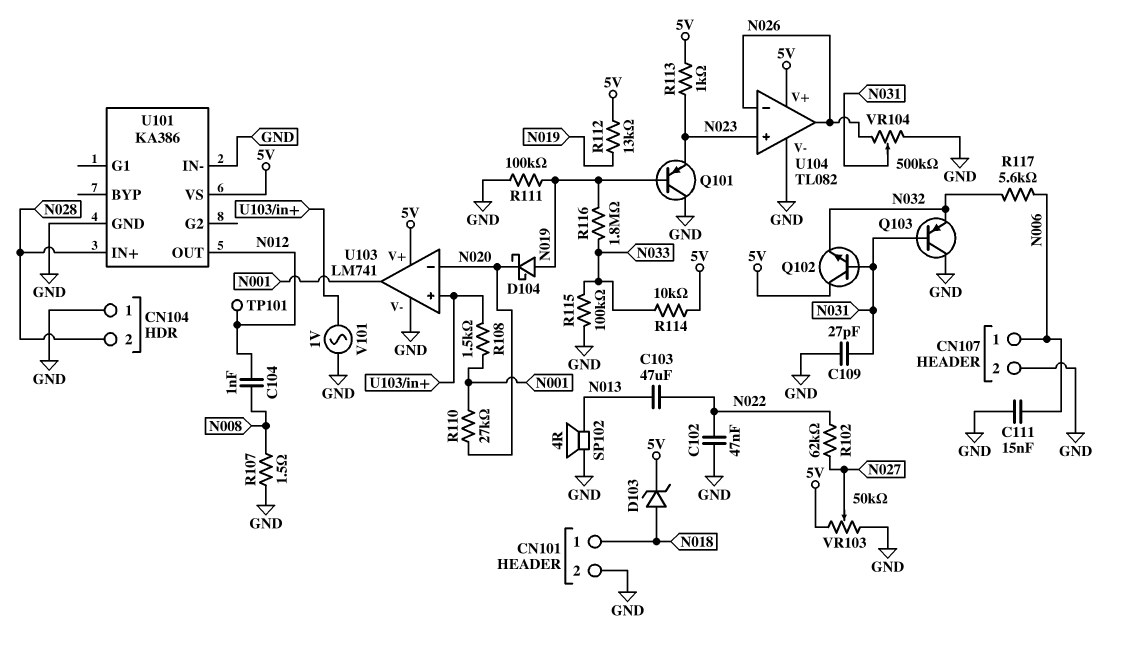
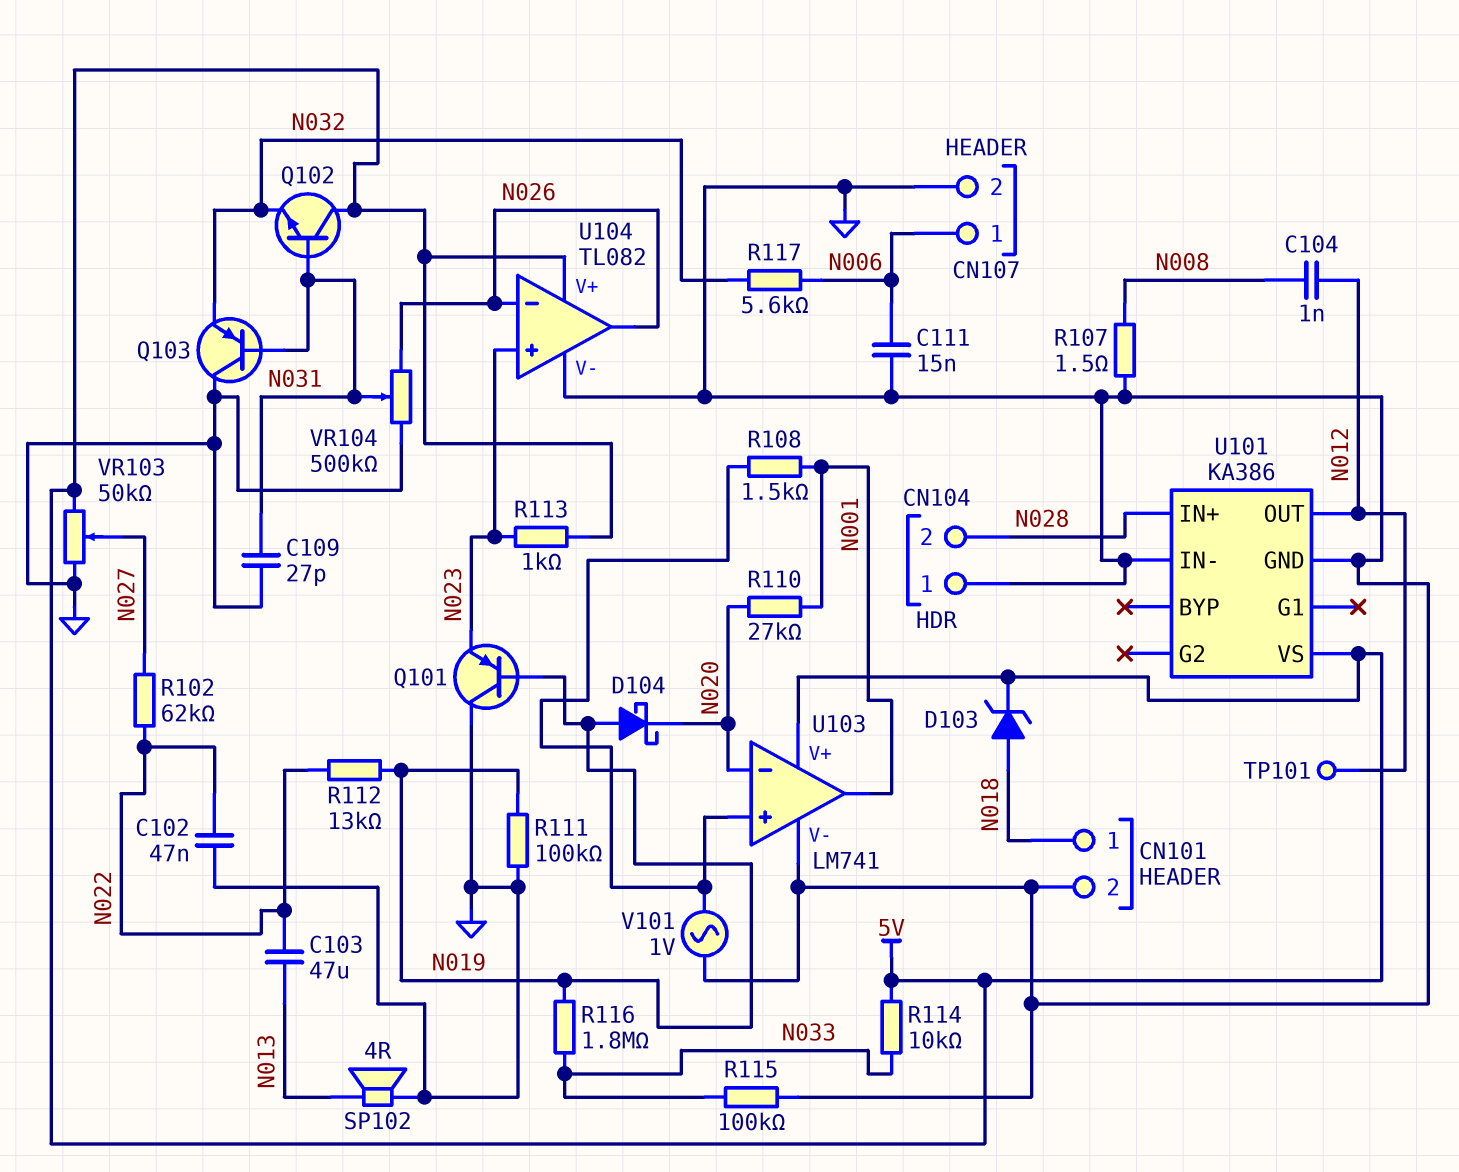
R112: 13k (5V, N019) -> 13k (N019, N022)

